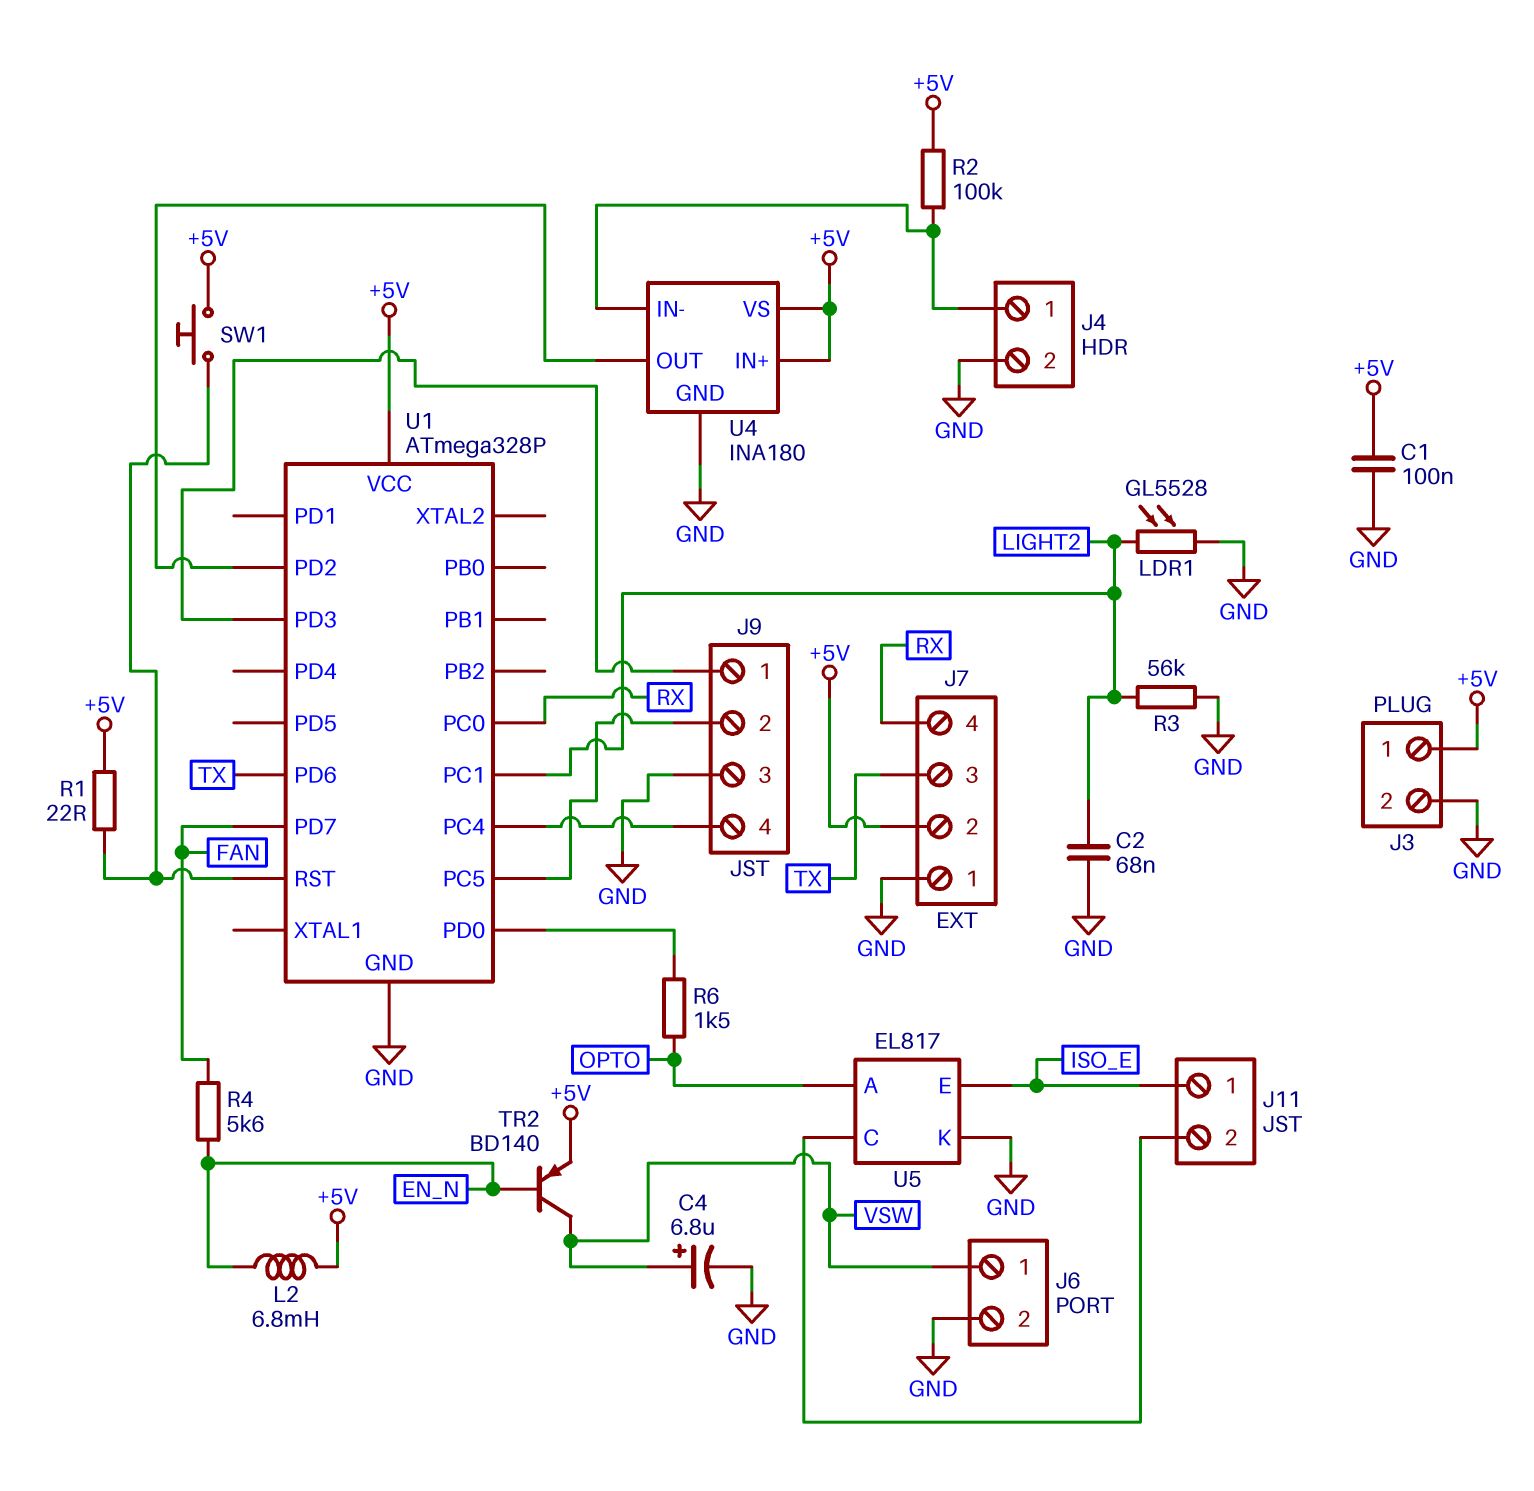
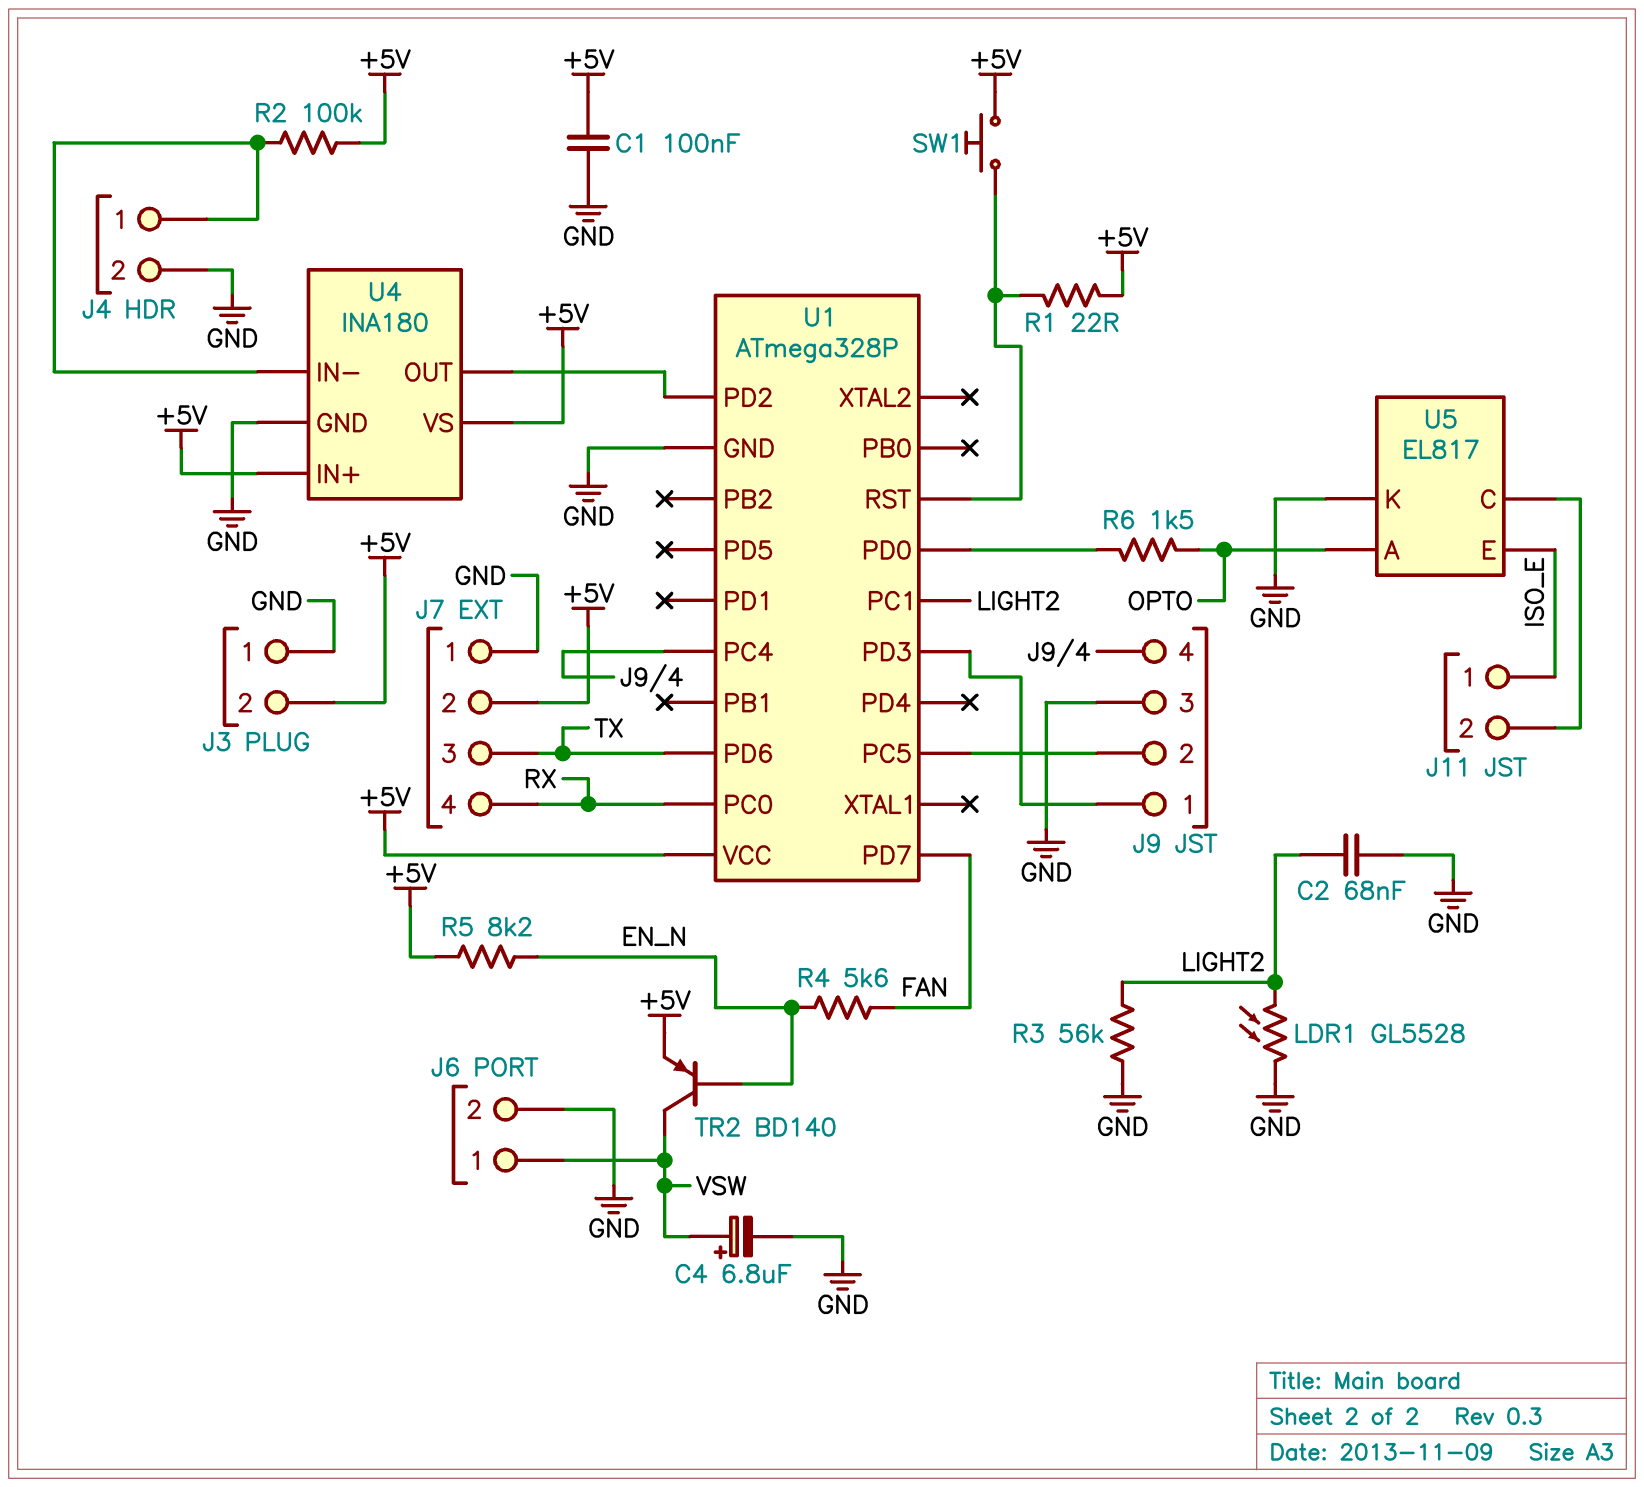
J3 pin 1: +5V -> GND
J3 pin 2: GND -> +5V
L2: 6.8mH (+5V, EN_N) -> none
R5: none -> 8.2k (+5V, EN_N)

